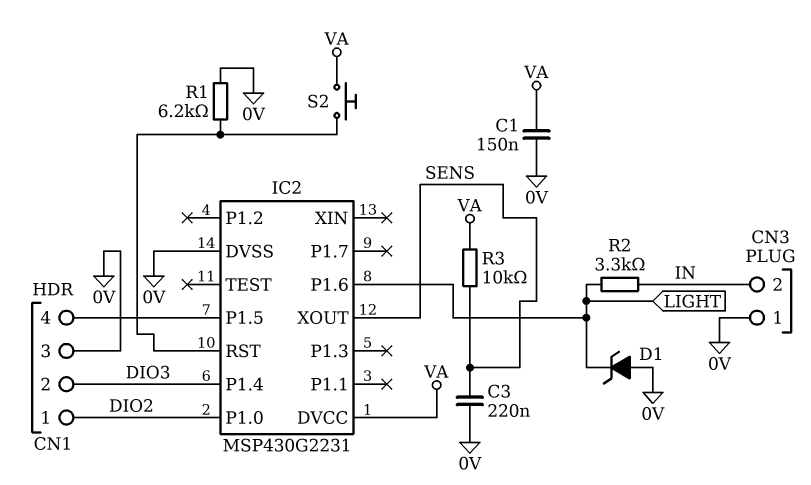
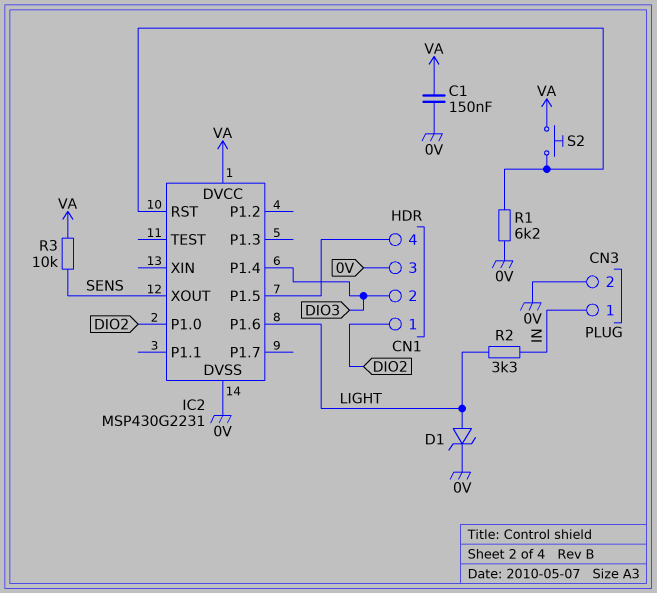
C3: 220nF (0V, SENS) -> none
CN3 pin 1: 0V -> IN
CN3 pin 2: IN -> 0V
D1: zener (A 0V, K LIGHT) -> zener (A LIGHT, K 0V)

